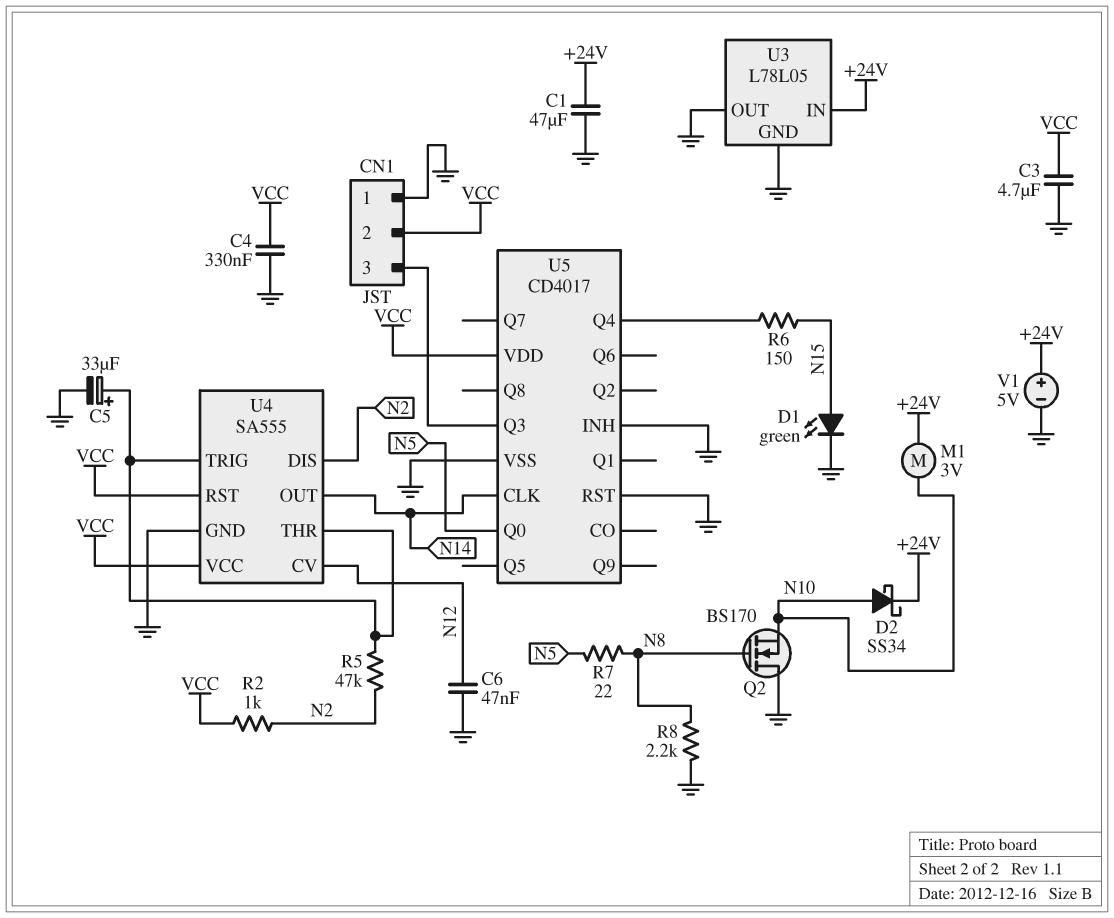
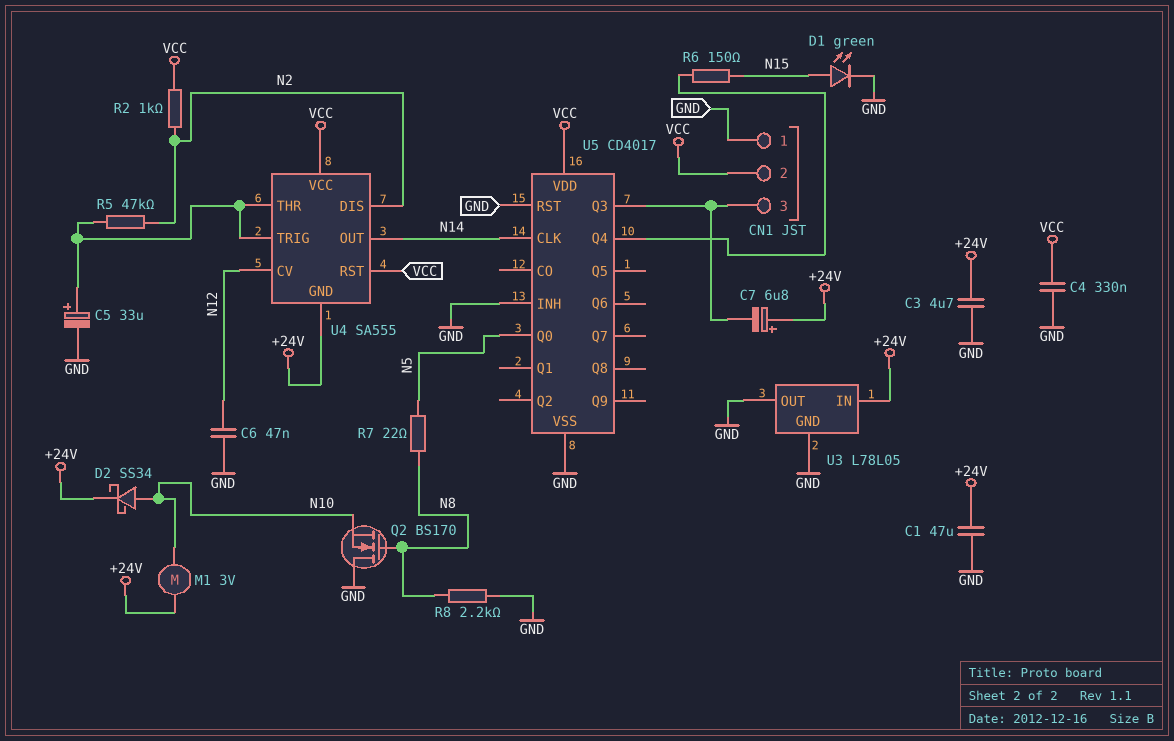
C3: 4.7uF (GND, VCC) -> 4.7uF (+24V, GND)
C7: none -> 6.8uF (plus +24V, minus CN1/3)
U4 pin GND: GND -> +24V
V1: 5V (plus +24V, minus GND) -> none

